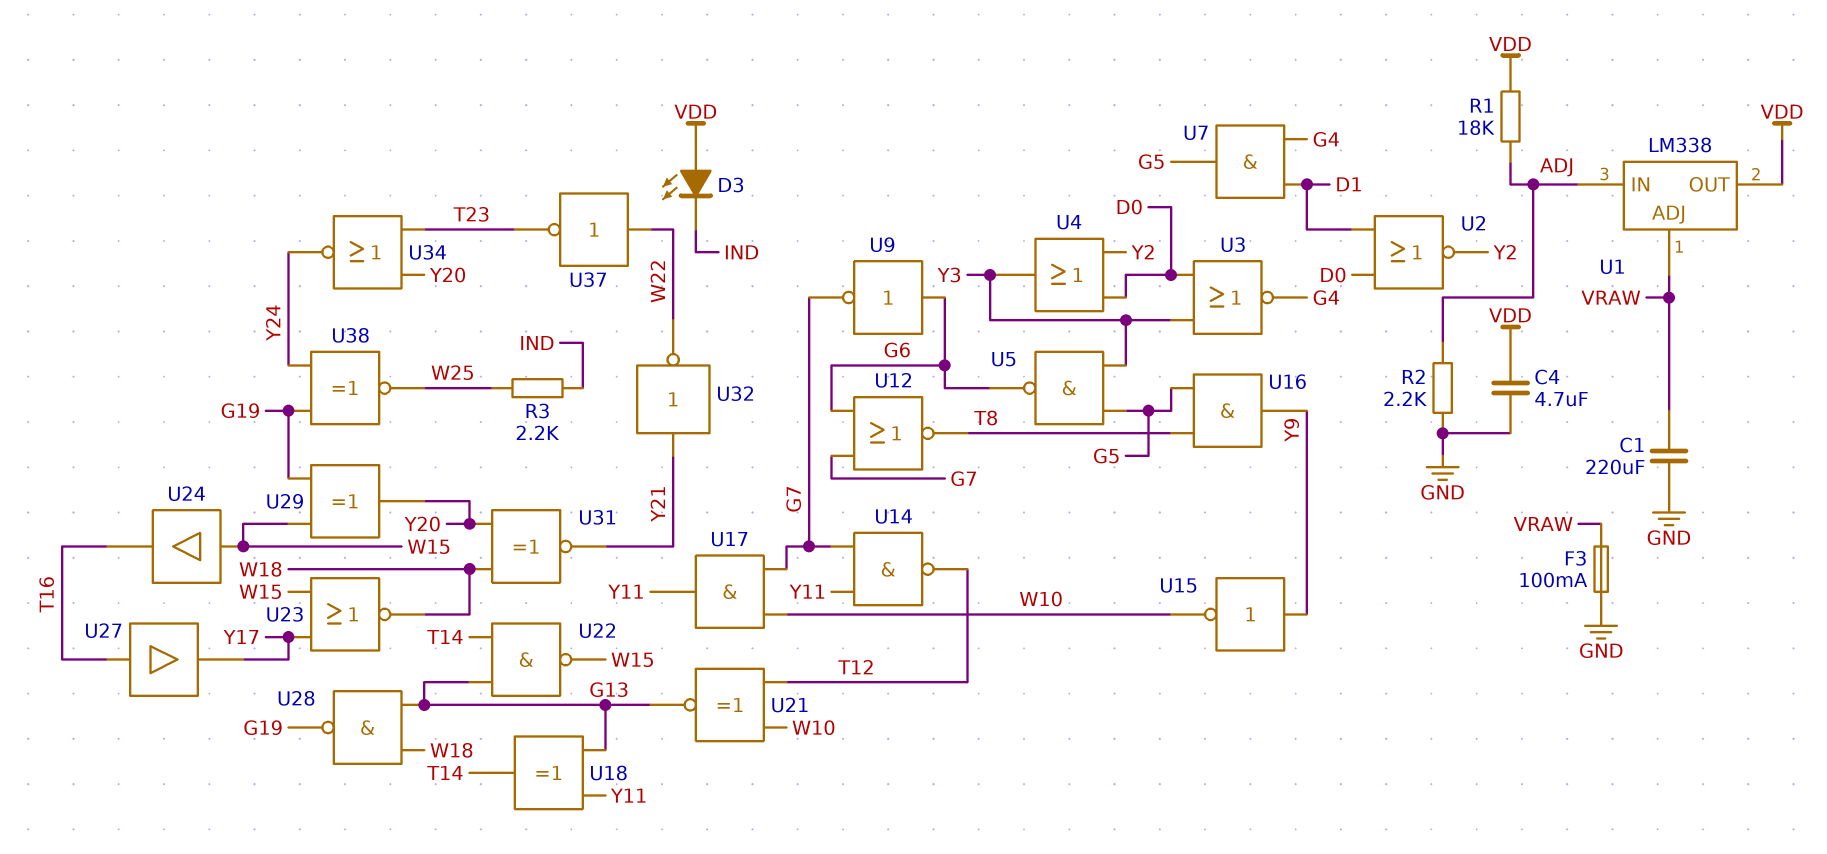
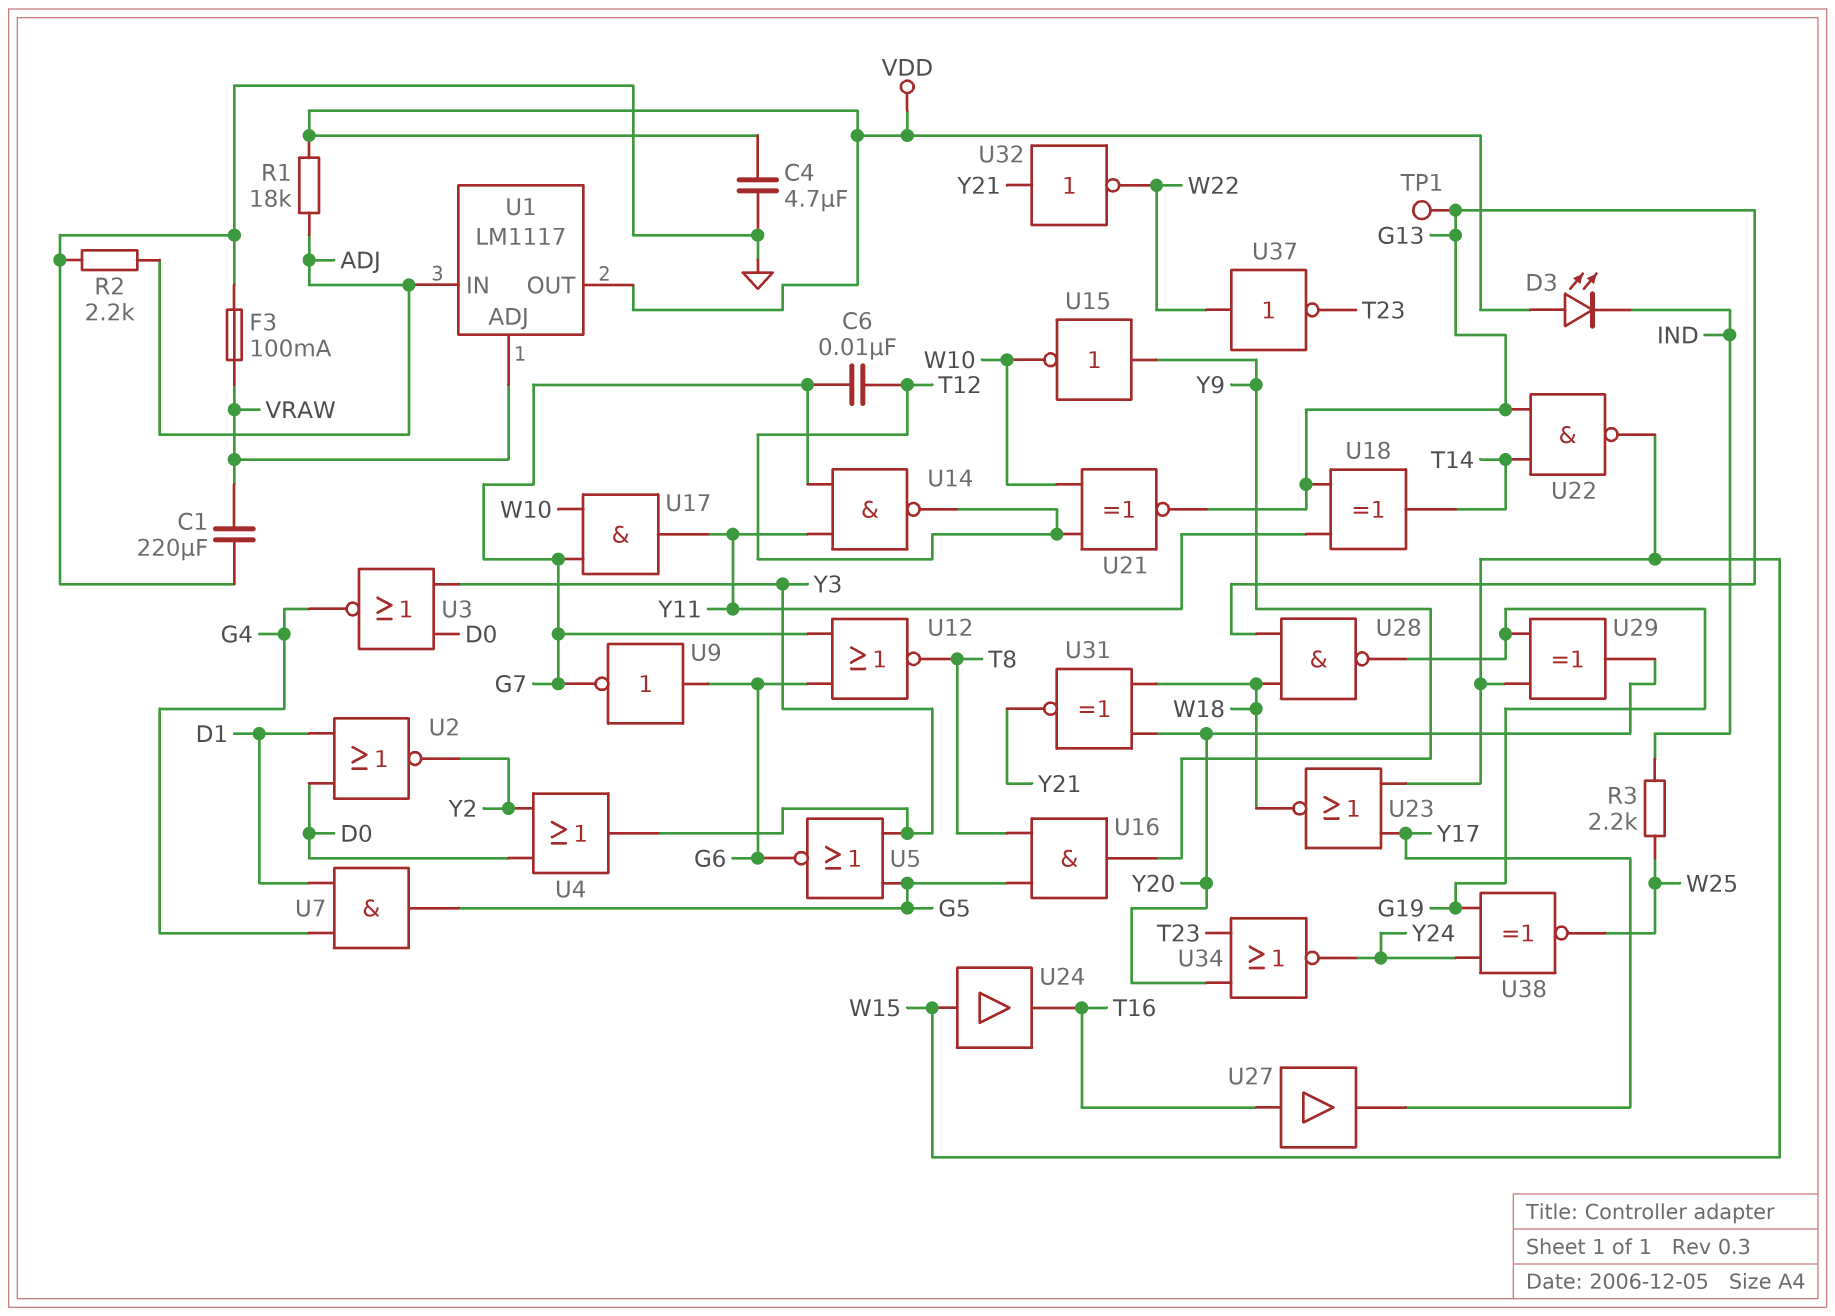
C6: none -> 10nF (G7, T12)
TP1: none -> test point (G13)
U1: LM338 -> LM1117
U5: NAND (in G5, in Y3, out G6) -> NOR (in G5, in Y3, out G6)

